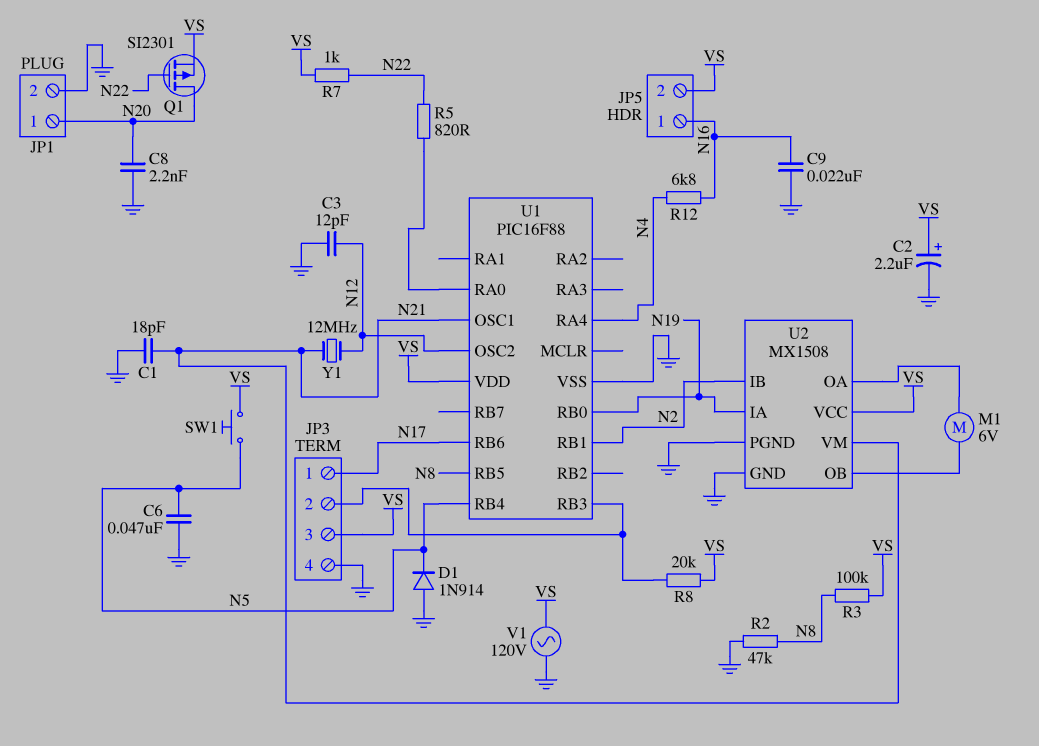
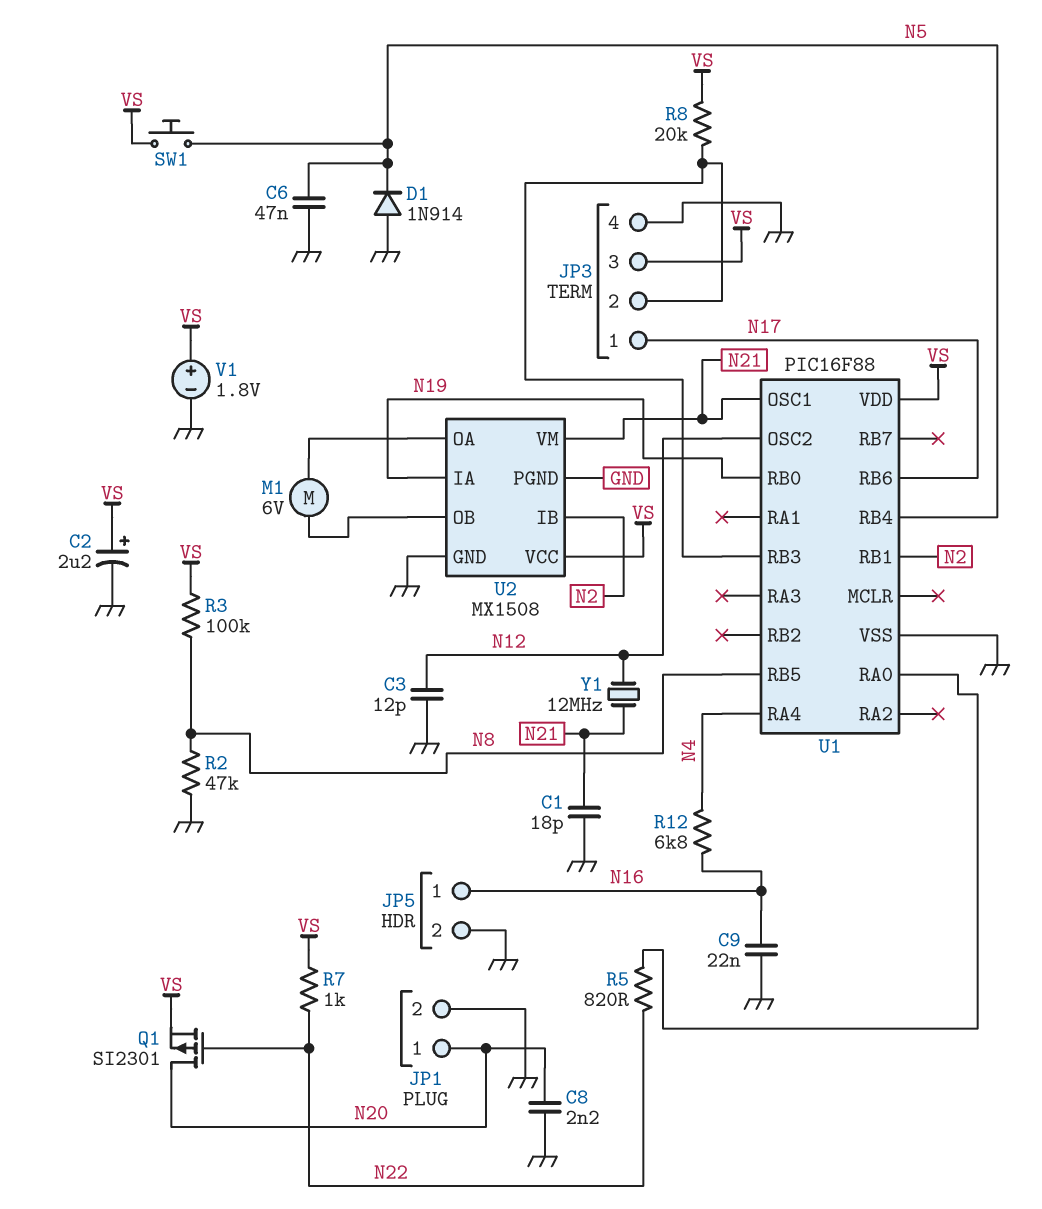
JP5 pin 2: VS -> GND
V1: AC 120V (GND, VS) -> 1.8V (plus VS, minus GND)

